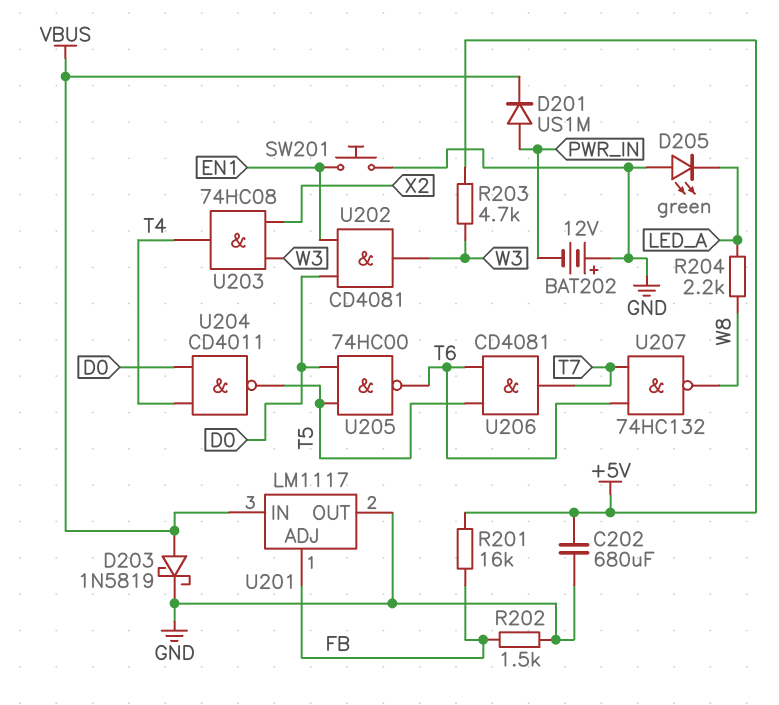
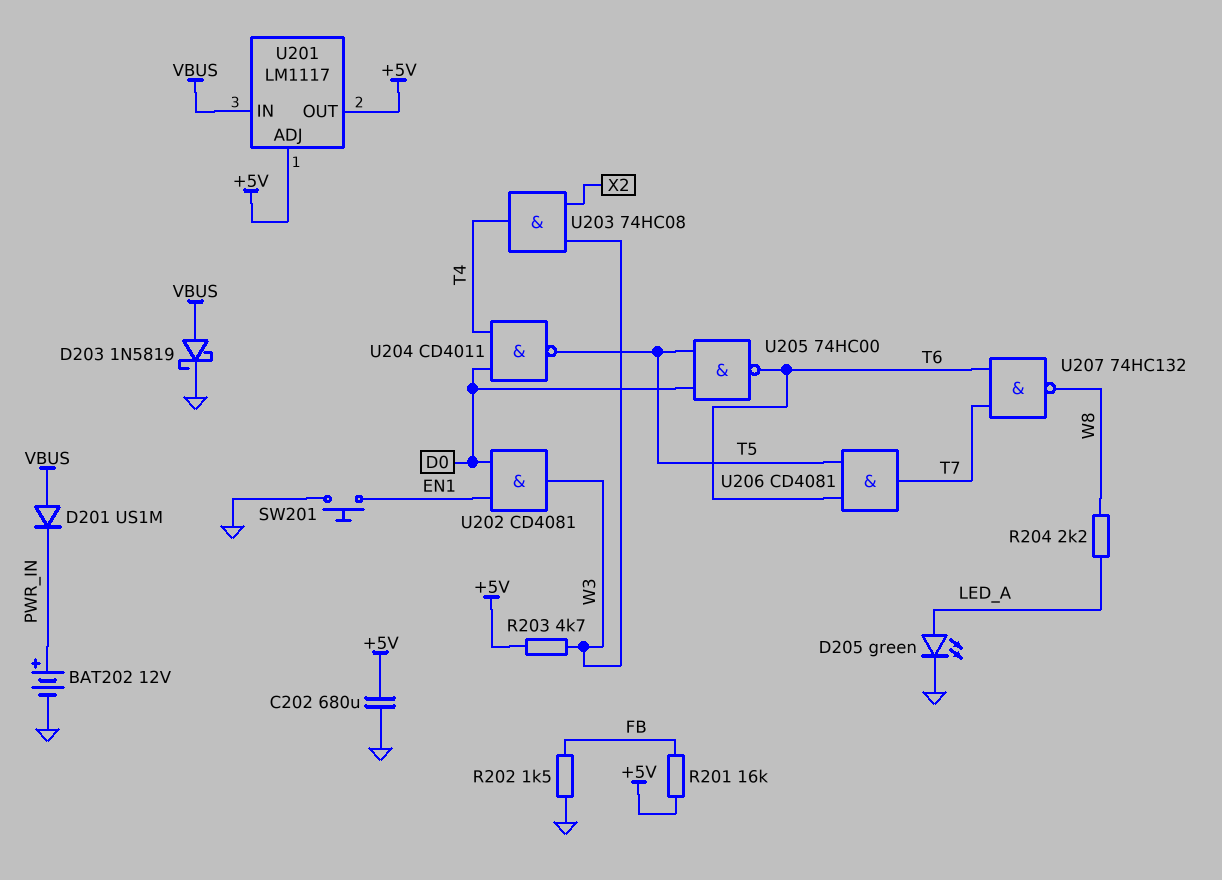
BAT202: 12V (plus GND, minus PWR_IN) -> 12V (plus PWR_IN, minus GND)
D201: diode US1M (A PWR_IN, K VBUS) -> diode US1M (A VBUS, K PWR_IN)
D205: LED green (A GND, K LED_A) -> LED green (A LED_A, K GND)
U201 pin ADJ: FB -> +5V
U201 pin OUT: GND -> +5V

